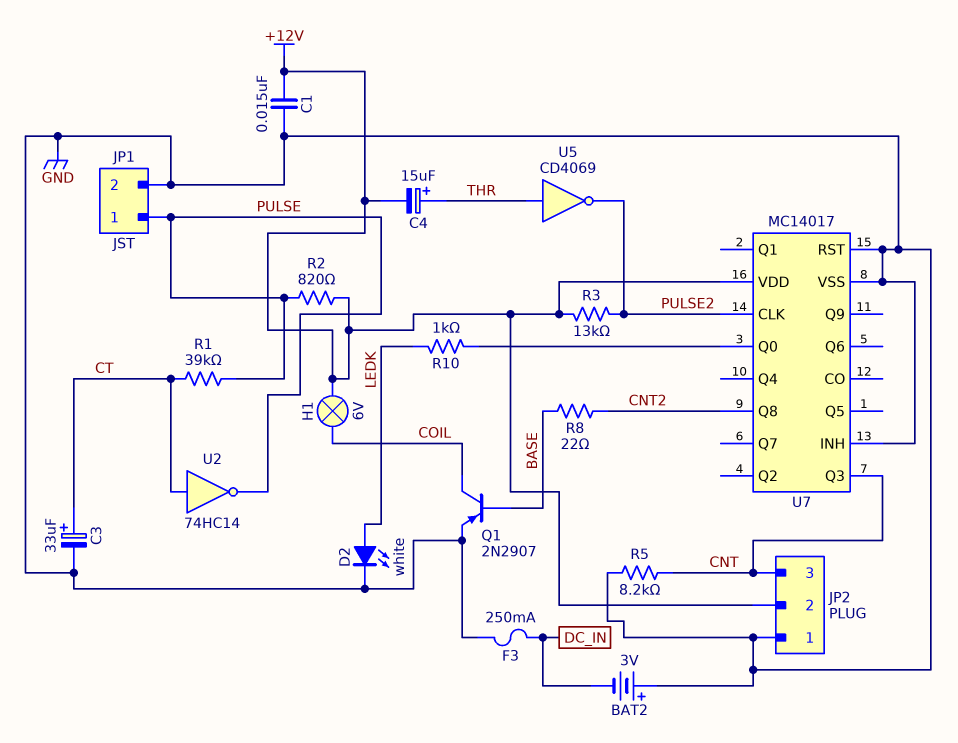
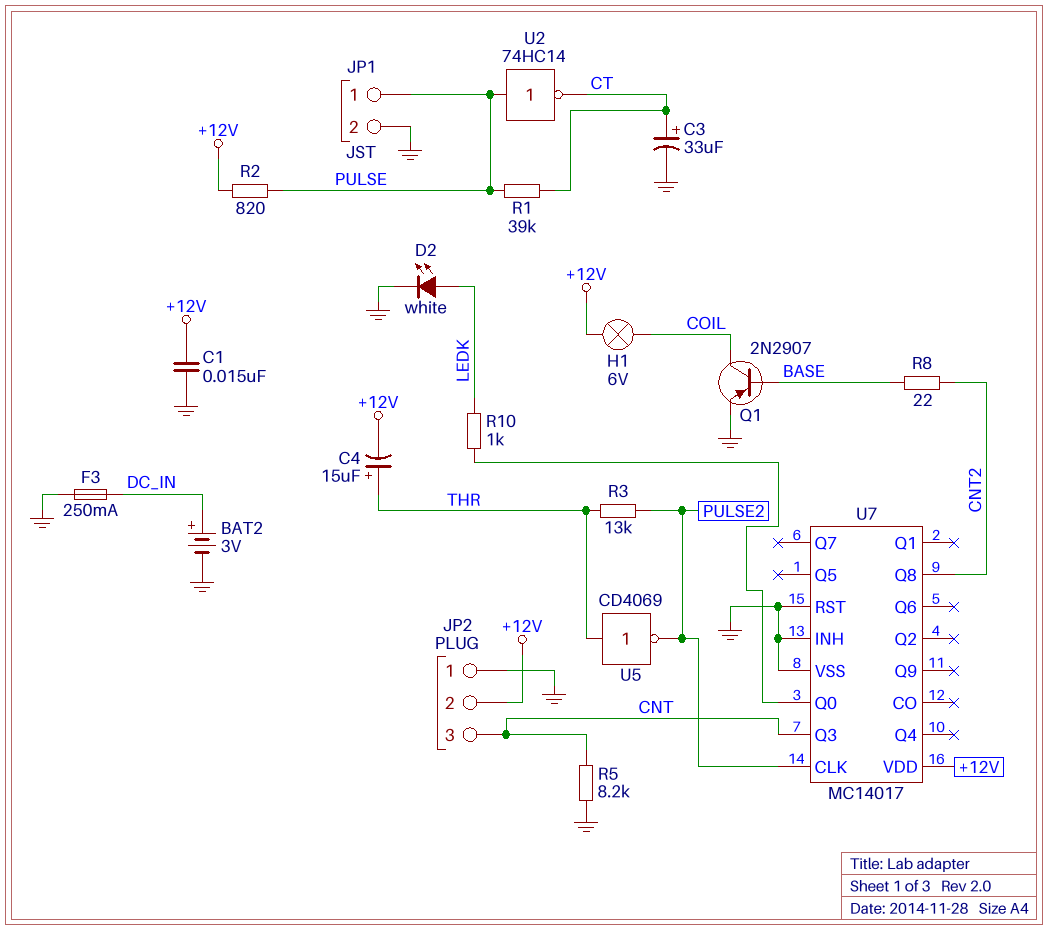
BAT2: 3V (plus GND, minus DC_IN) -> 3V (plus DC_IN, minus GND)
R3: 13k (+12V, PULSE2) -> 13k (PULSE2, THR)
U2: NOT 74HC14 (in CT, out PULSE) -> NOT 74HC14 (in PULSE, out CT)

